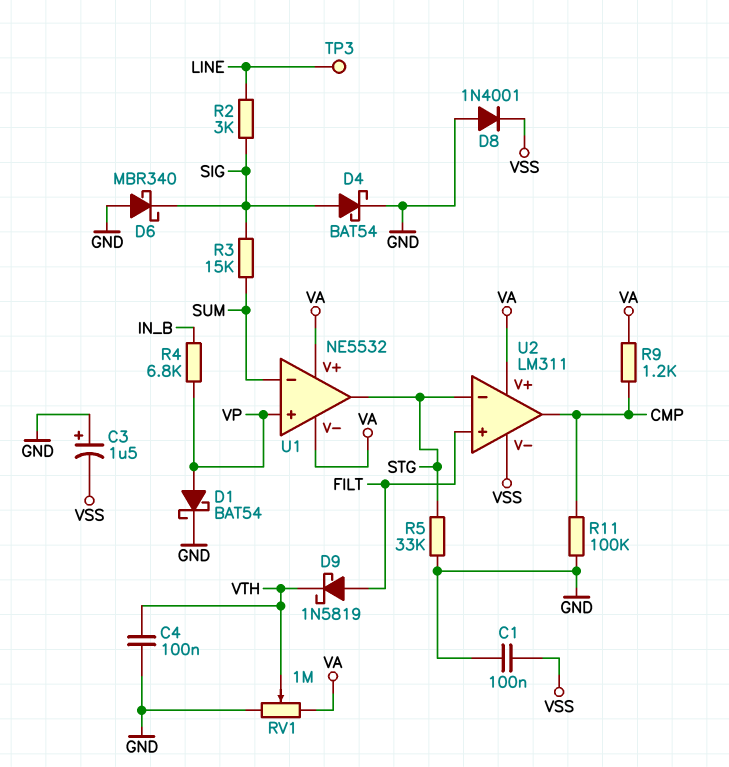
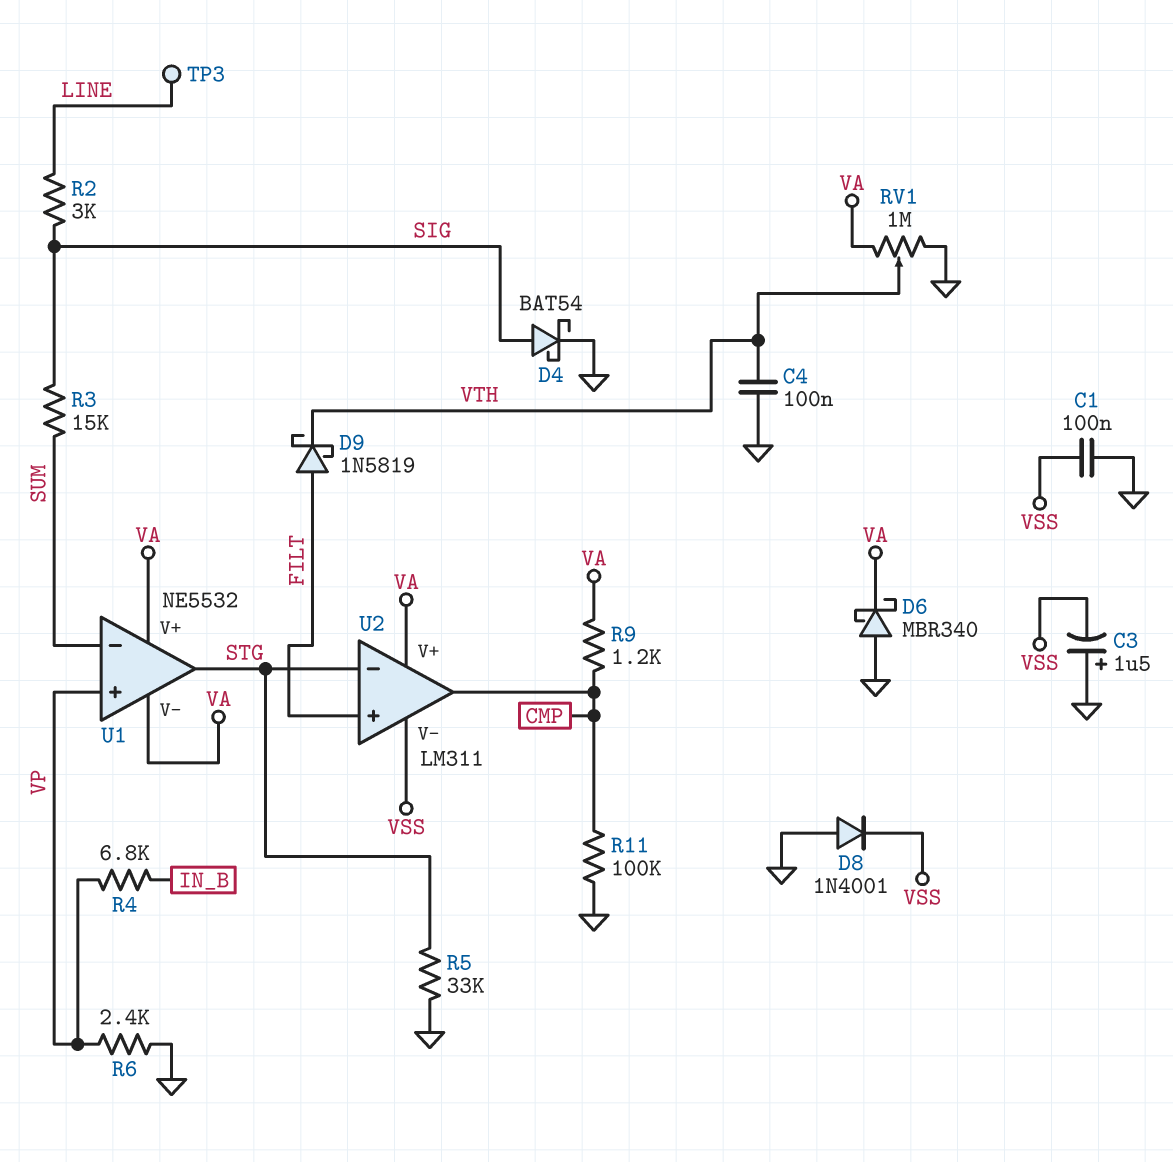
D1: schottky BAT54 (A VP, K GND) -> none
D6: schottky MBR340 (A GND, K SIG) -> schottky MBR340 (A GND, K VA)
R6: none -> 2.4k (GND, VP)

